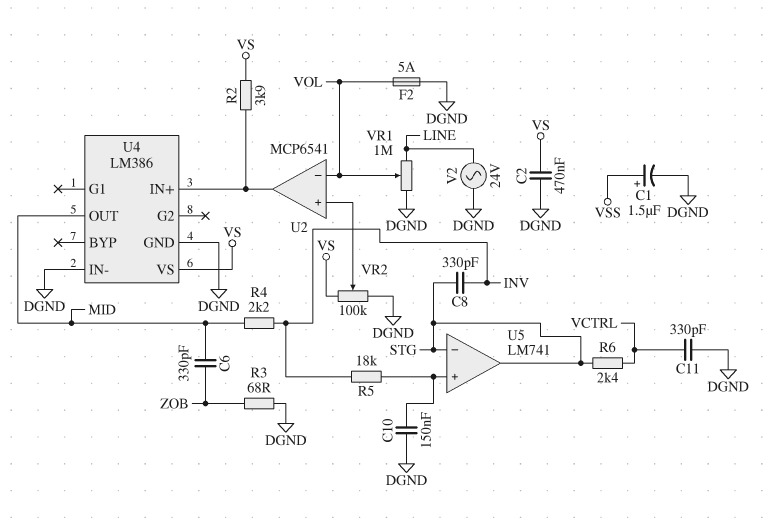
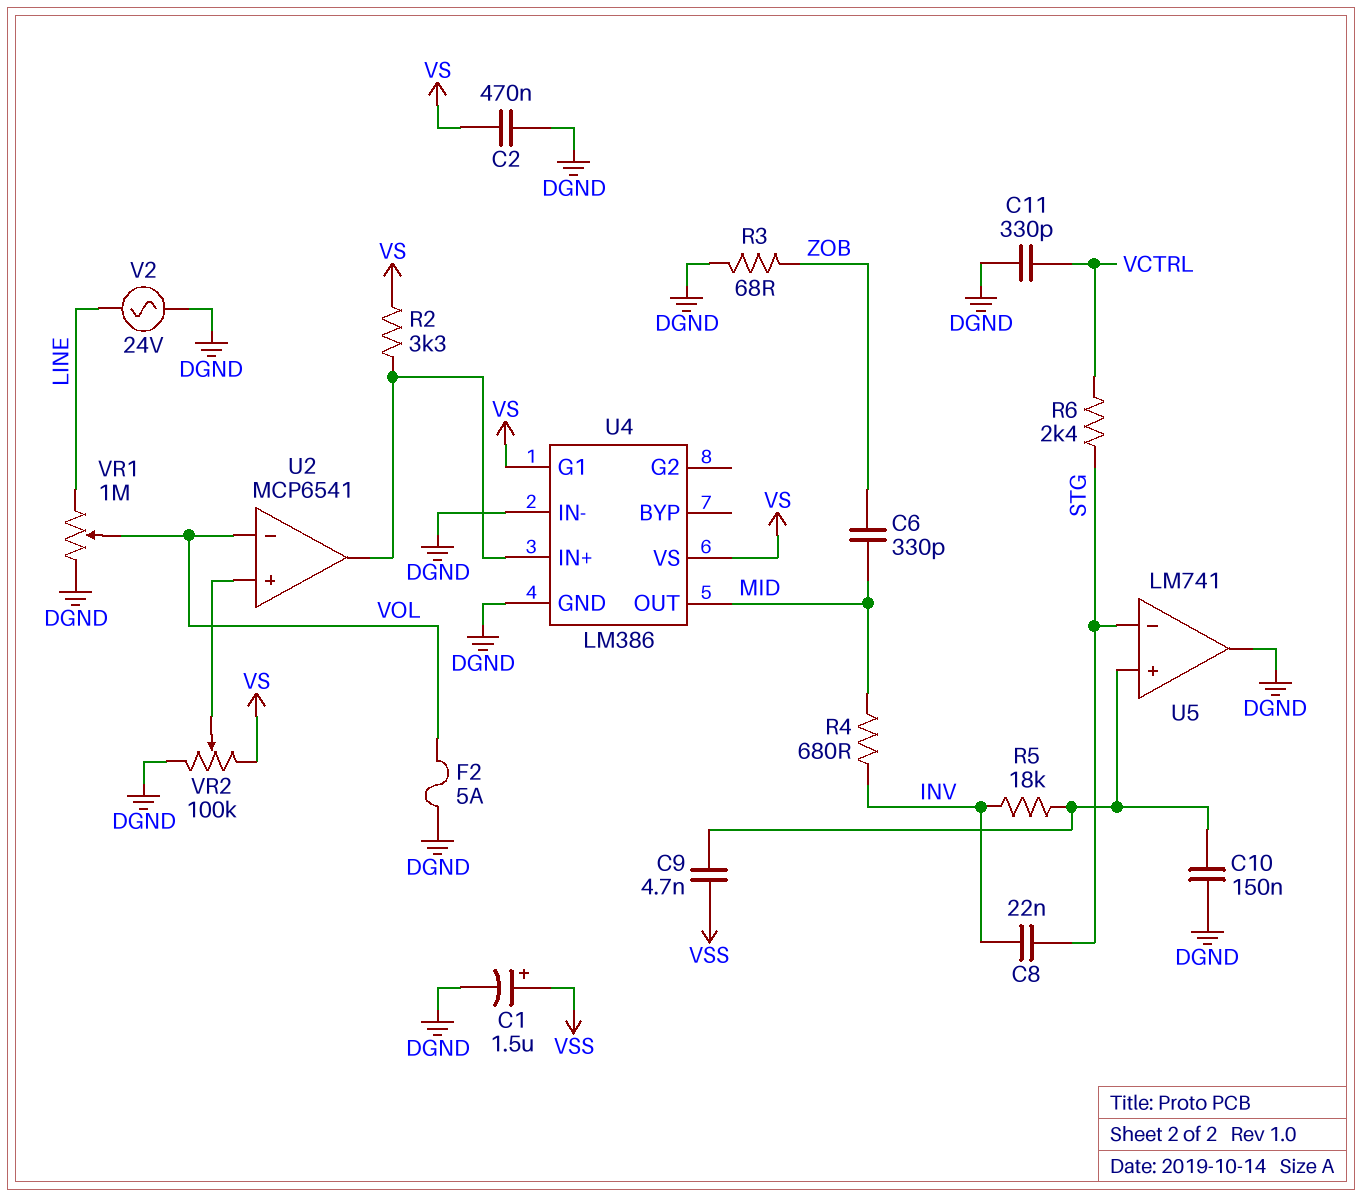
C8: 330pF (INV, STG) -> 22nF (INV, STG)
C9: none -> 4.7nF (U5/in+, VSS)
R2: 3.9k (U2/out, VS) -> 3.3k (U2/out, VS)
R4: 2.2k (INV, MID) -> 680 (INV, MID)
U4 pin G1: none -> VS
U5 pin out: STG -> DGND

